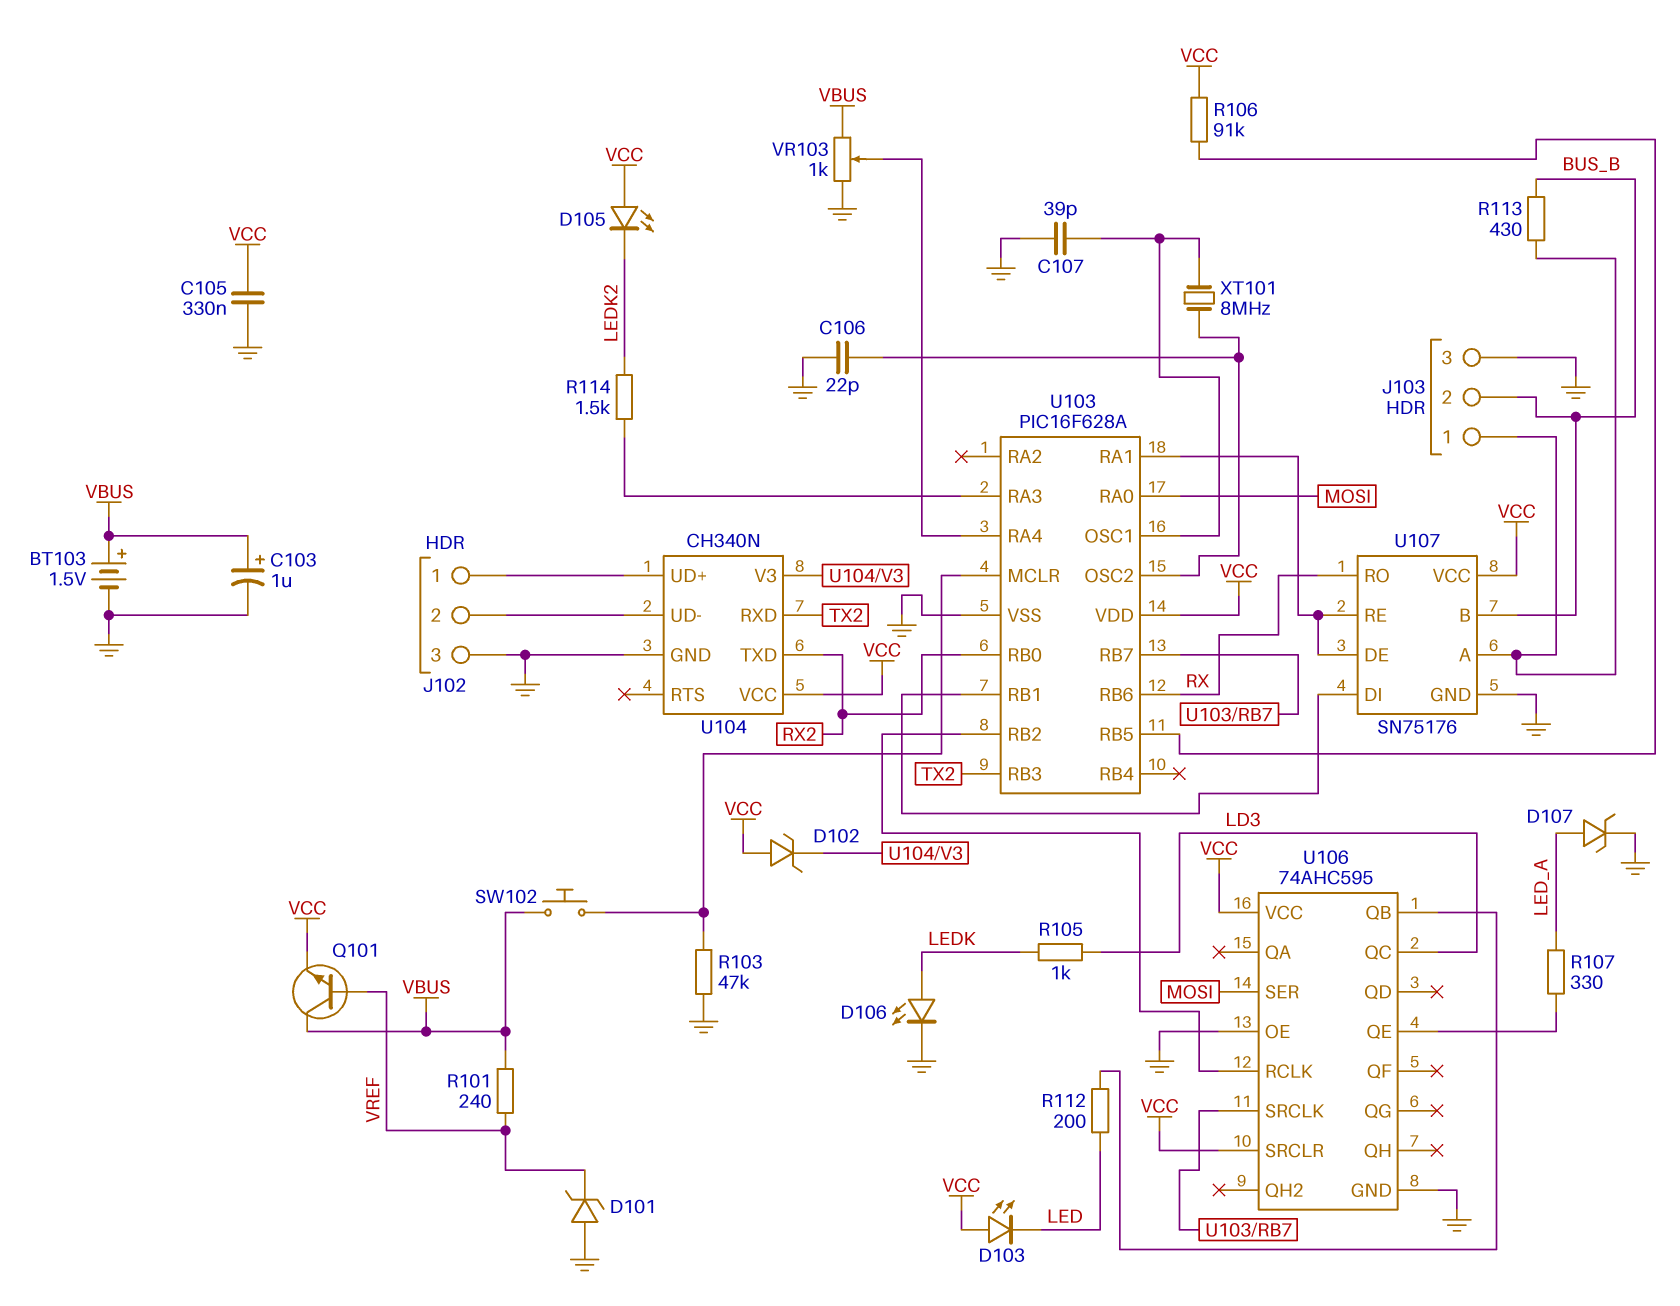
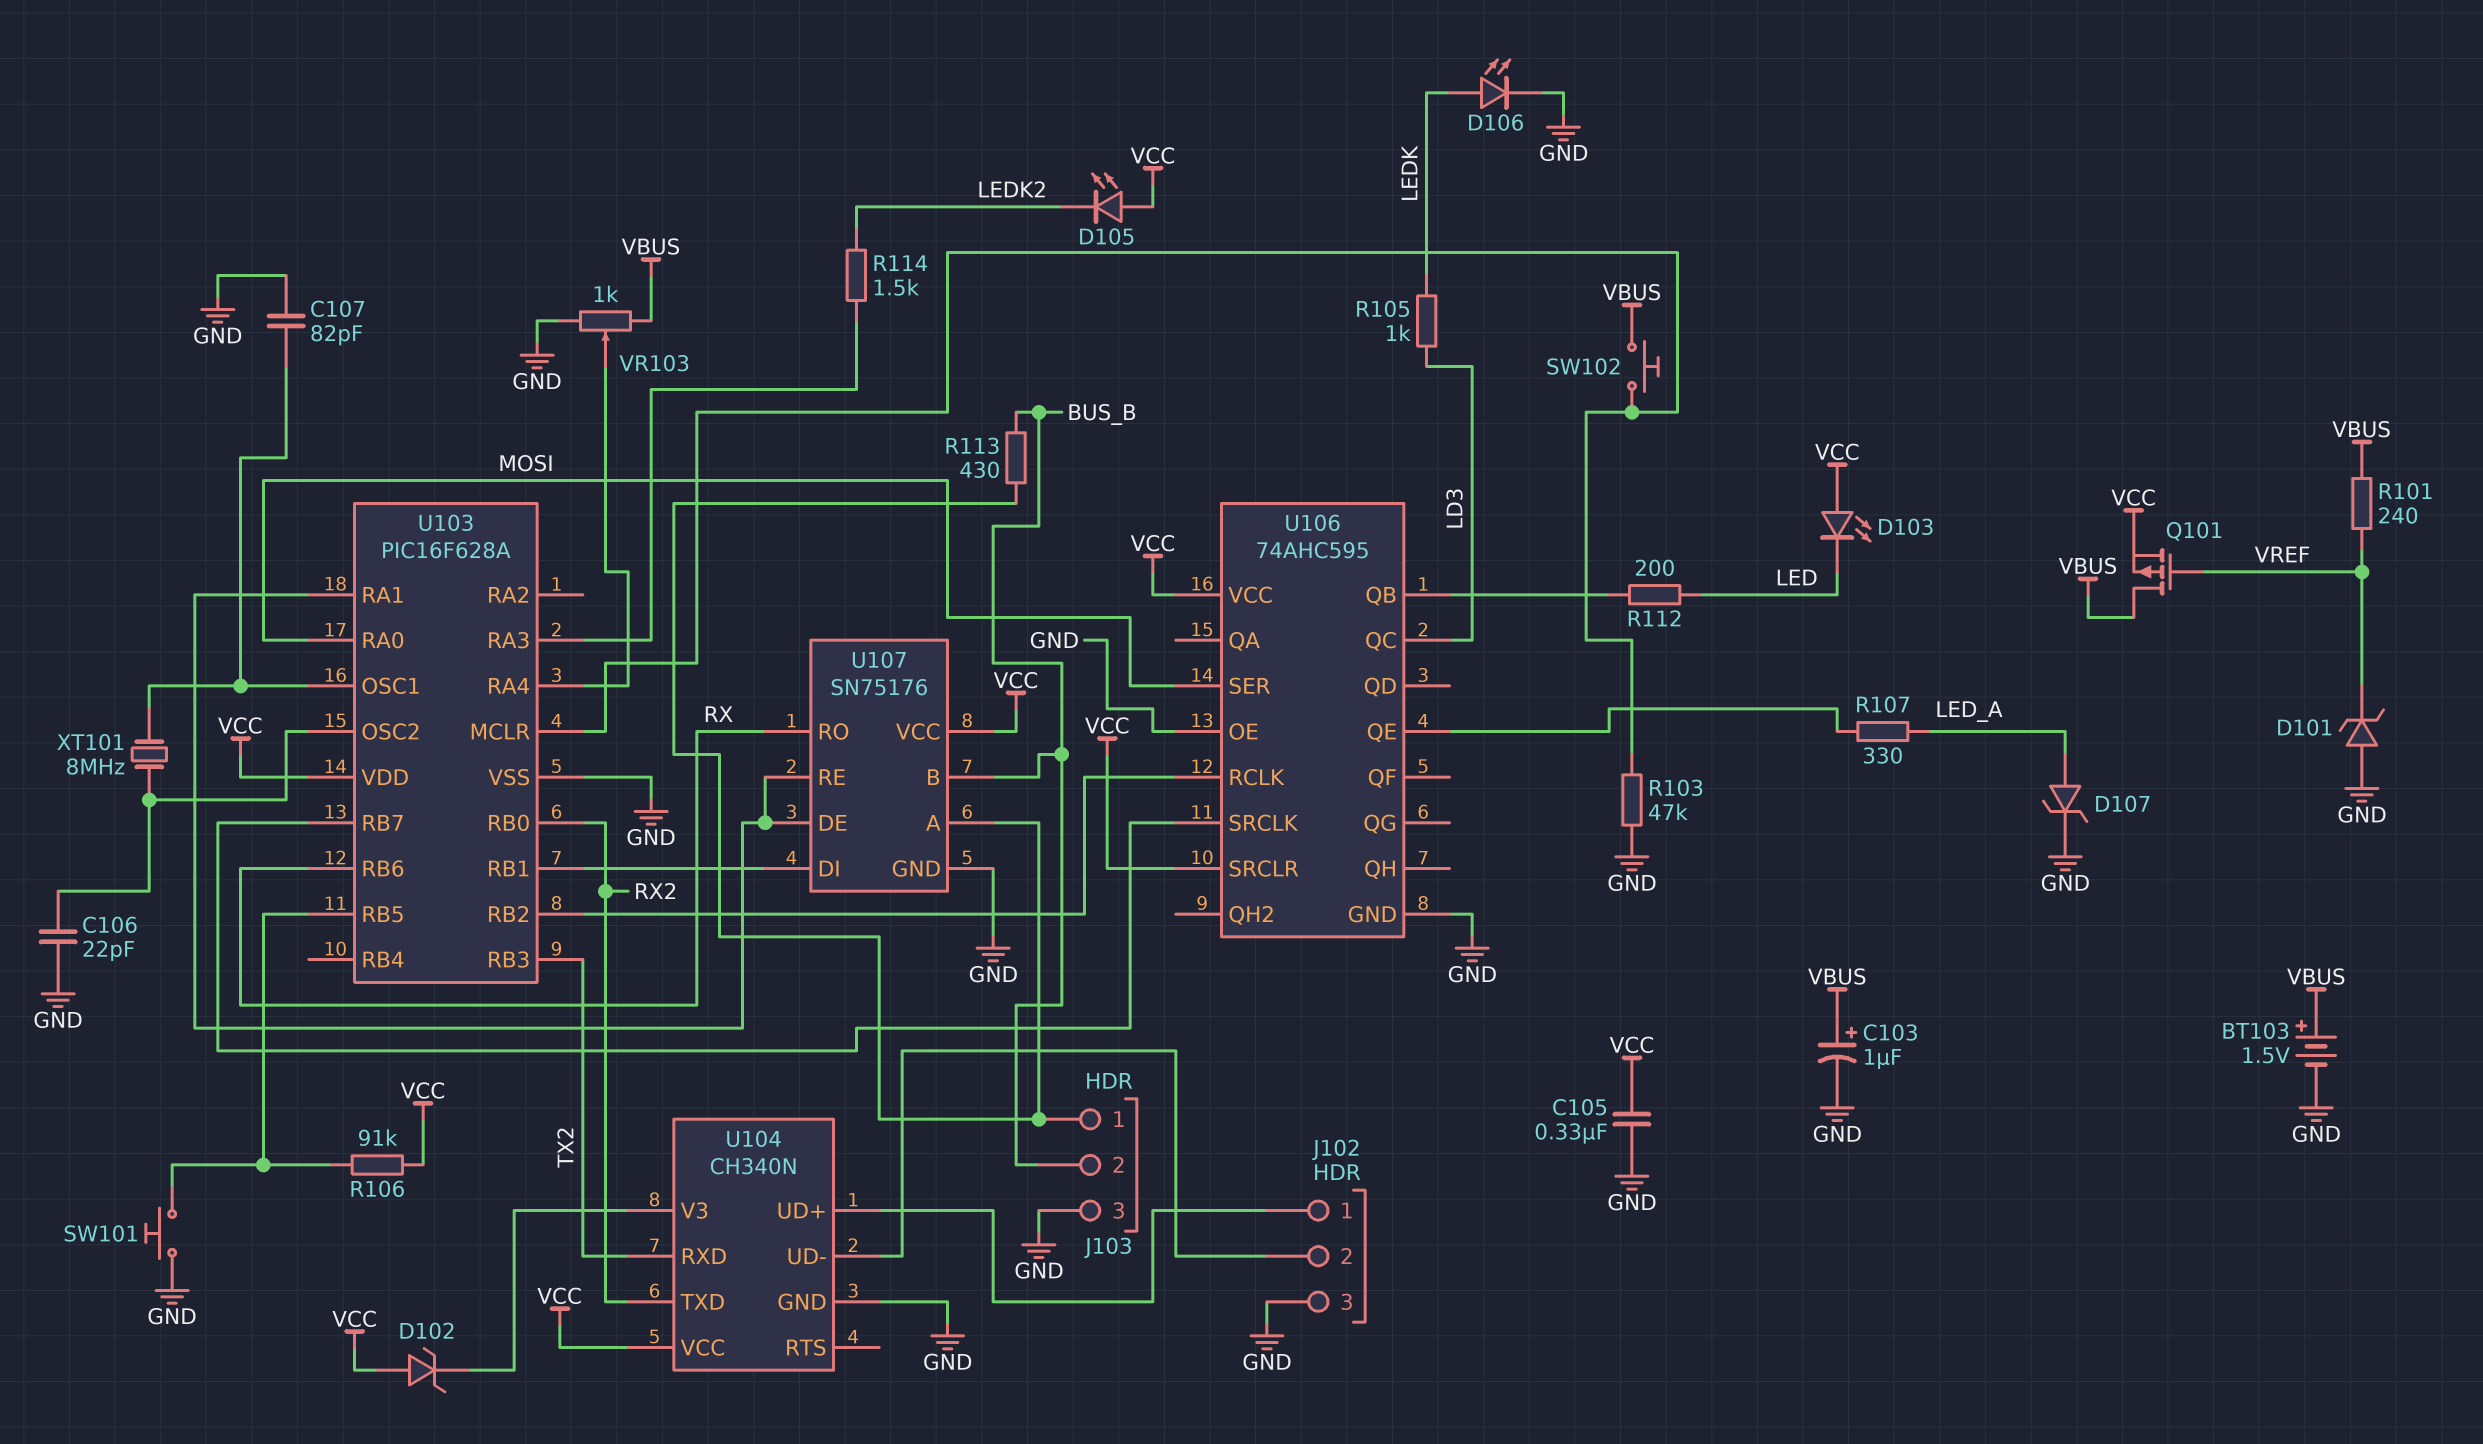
C107: 39pF (GND, U103/OSC1) -> 82pF (GND, U103/OSC1)
Q101: NPN (B VREF, C VBUS, E VCC) -> PMOS (G VREF, D VBUS, S VCC)
SW101: none -> button (GND, U103/RB5)

